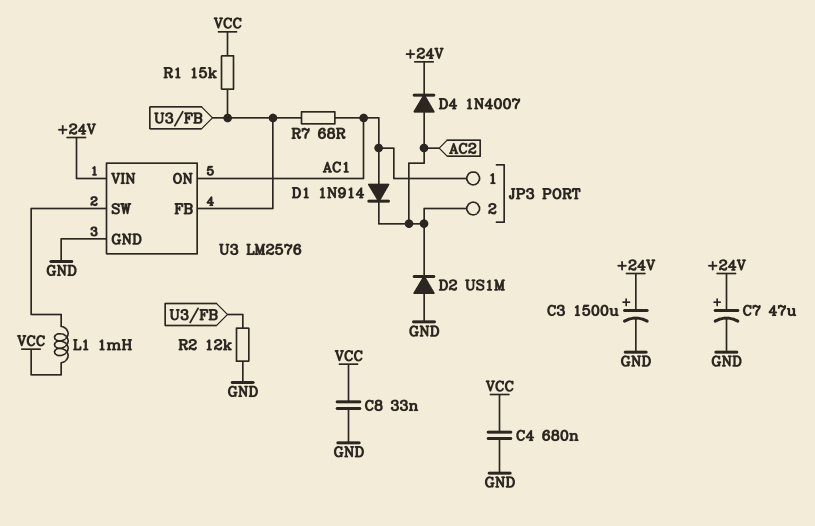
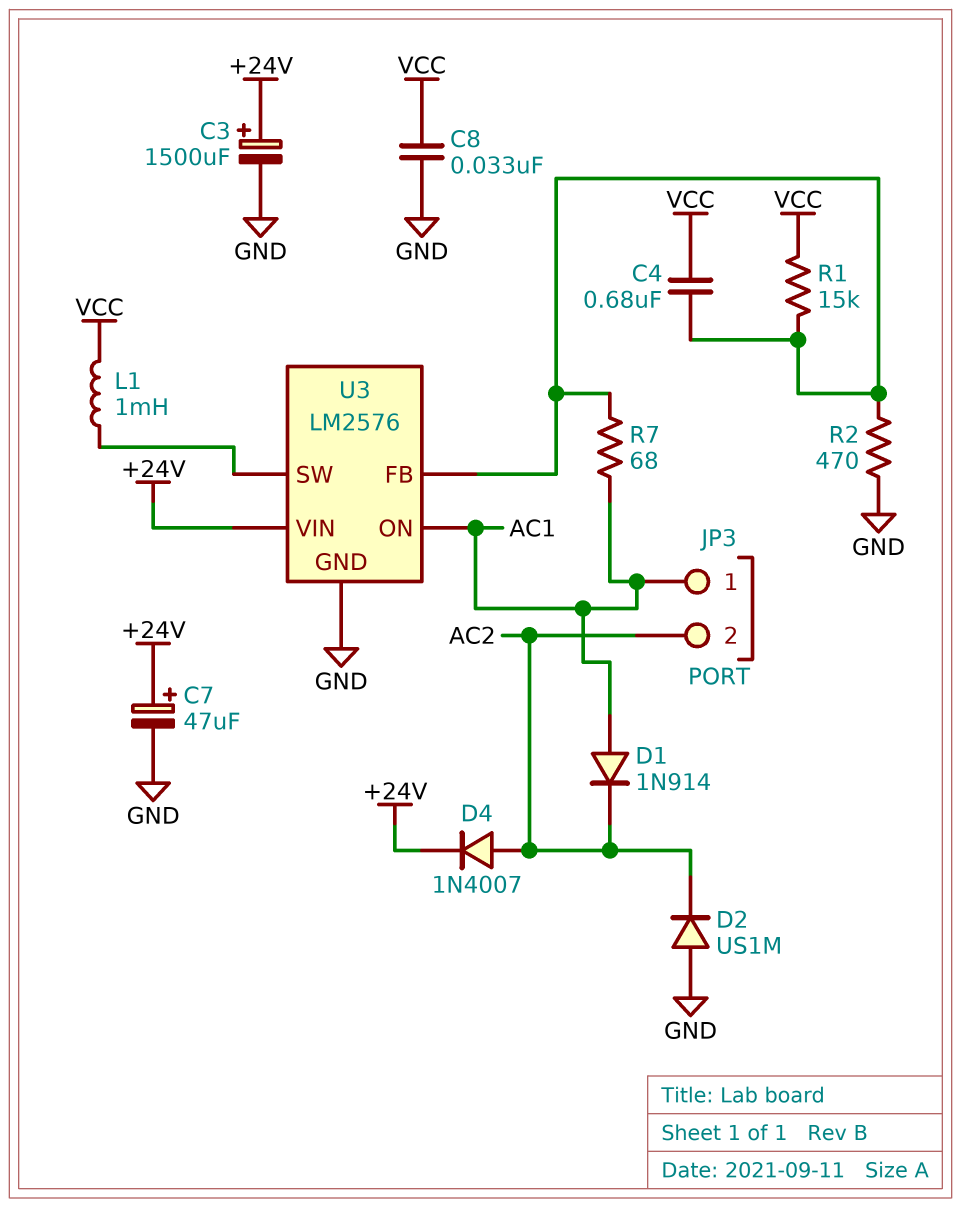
C4: 680nF (GND, VCC) -> 680nF (U3/FB, VCC)
R2: 12k (GND, U3/FB) -> 470 (GND, U3/FB)

